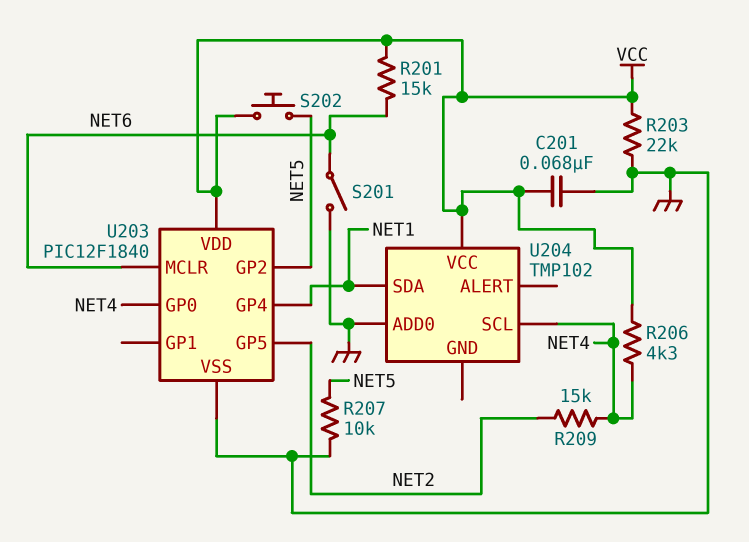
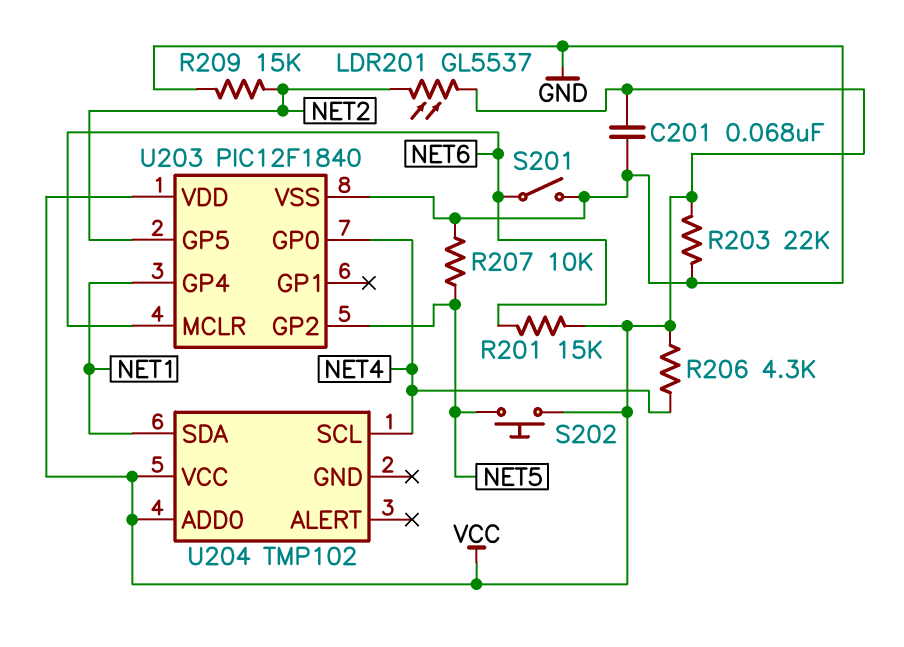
LDR201: none -> GL5537 (NET2, VCC)
R209: 15k (NET2, NET4) -> 15k (GND, NET2)
U204 pin ADD0: GND -> VCC

